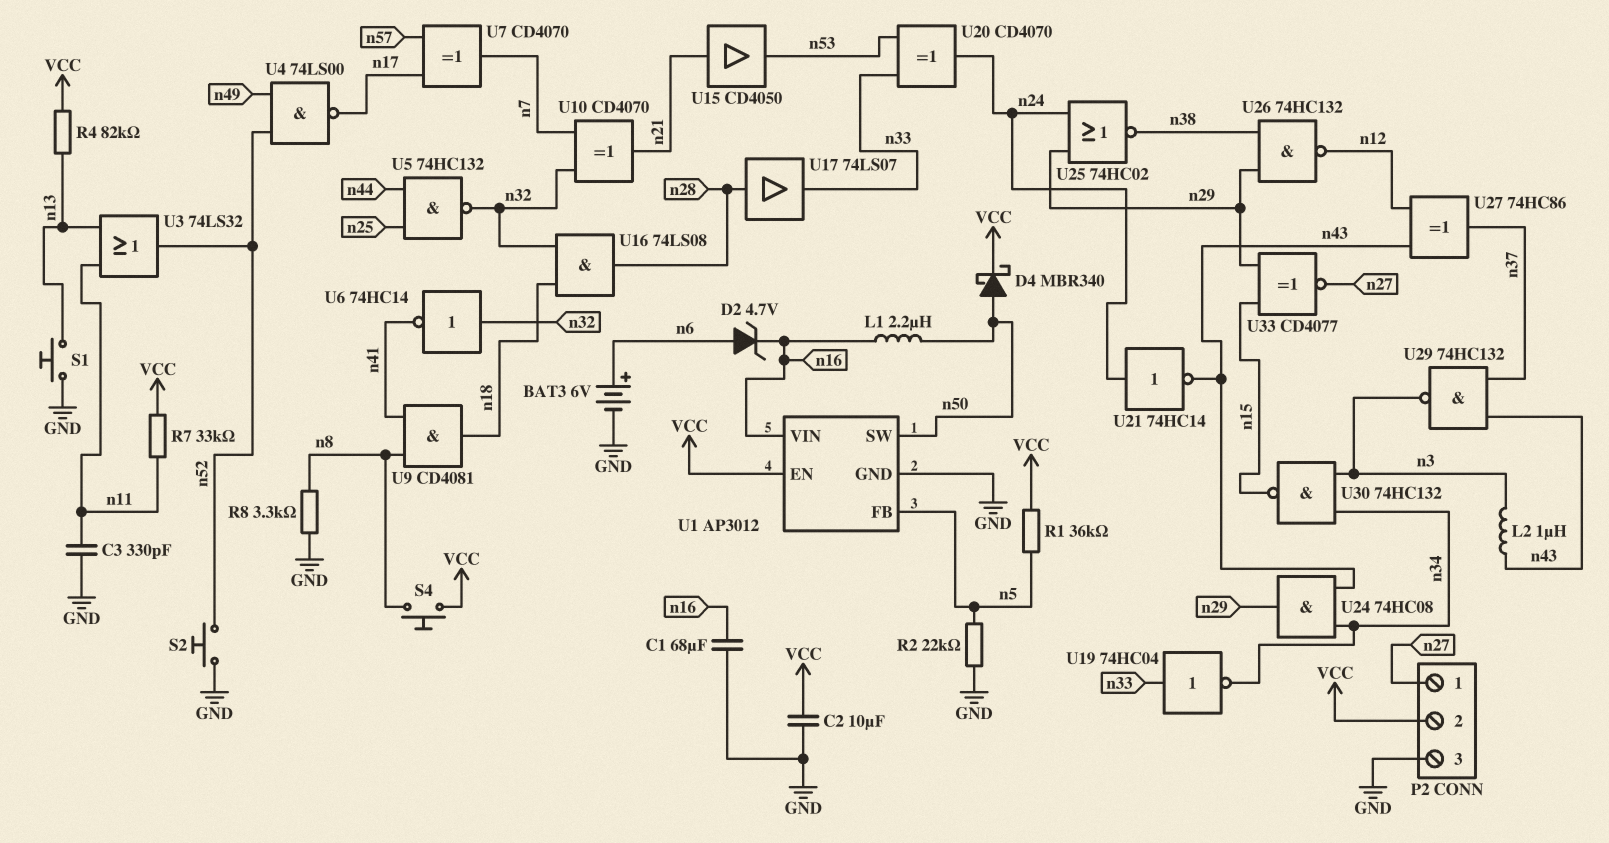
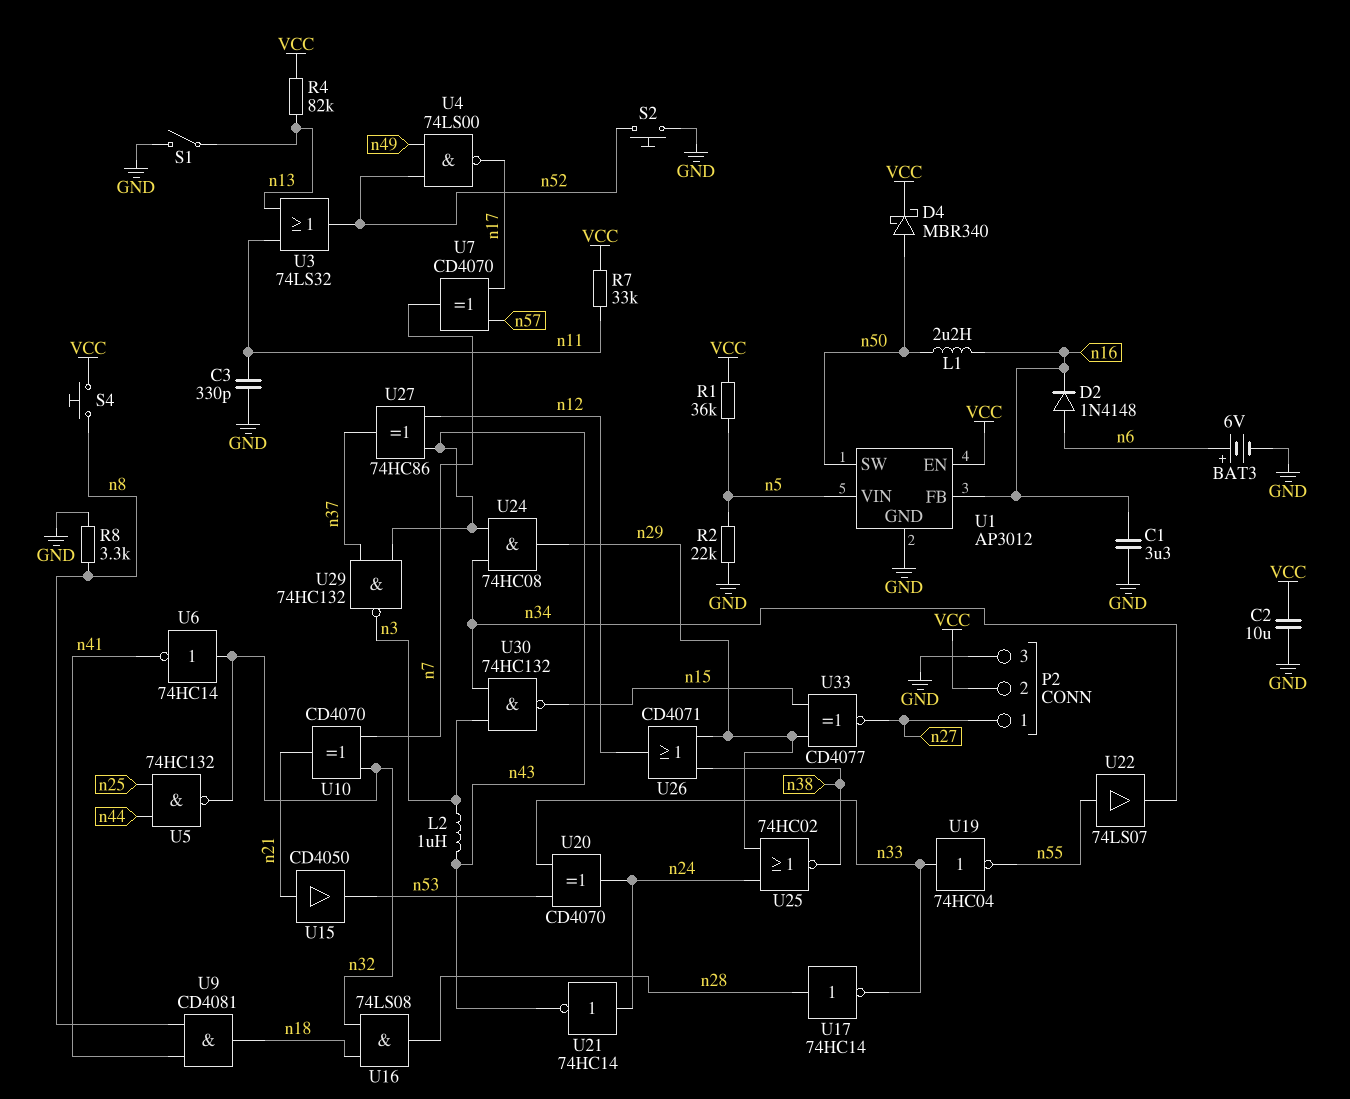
C1: 68uF (GND, n16) -> 3.3uF (GND, n16)
D2: zener 4.7V (A n6, K n16) -> diode 1N4148 (A n6, K n16)
S1: button (GND, n13) -> switch (GND, n13)
U1 pin FB: n5 -> n16
U1 pin VIN: n16 -> n5
U17: buffer 74LS07 (in n28, out n33) -> NOT 74HC14 (in n28, out n33)
U19: NOT 74HC04 (in n33, out n34) -> NOT 74HC04 (in n33, out n55)
U22: none -> buffer 74LS07 (in n55, out n34)
U26: NAND 74HC132 (in n29, in n38, out n12) -> OR CD4071 (in n29, in n38, out n12)

